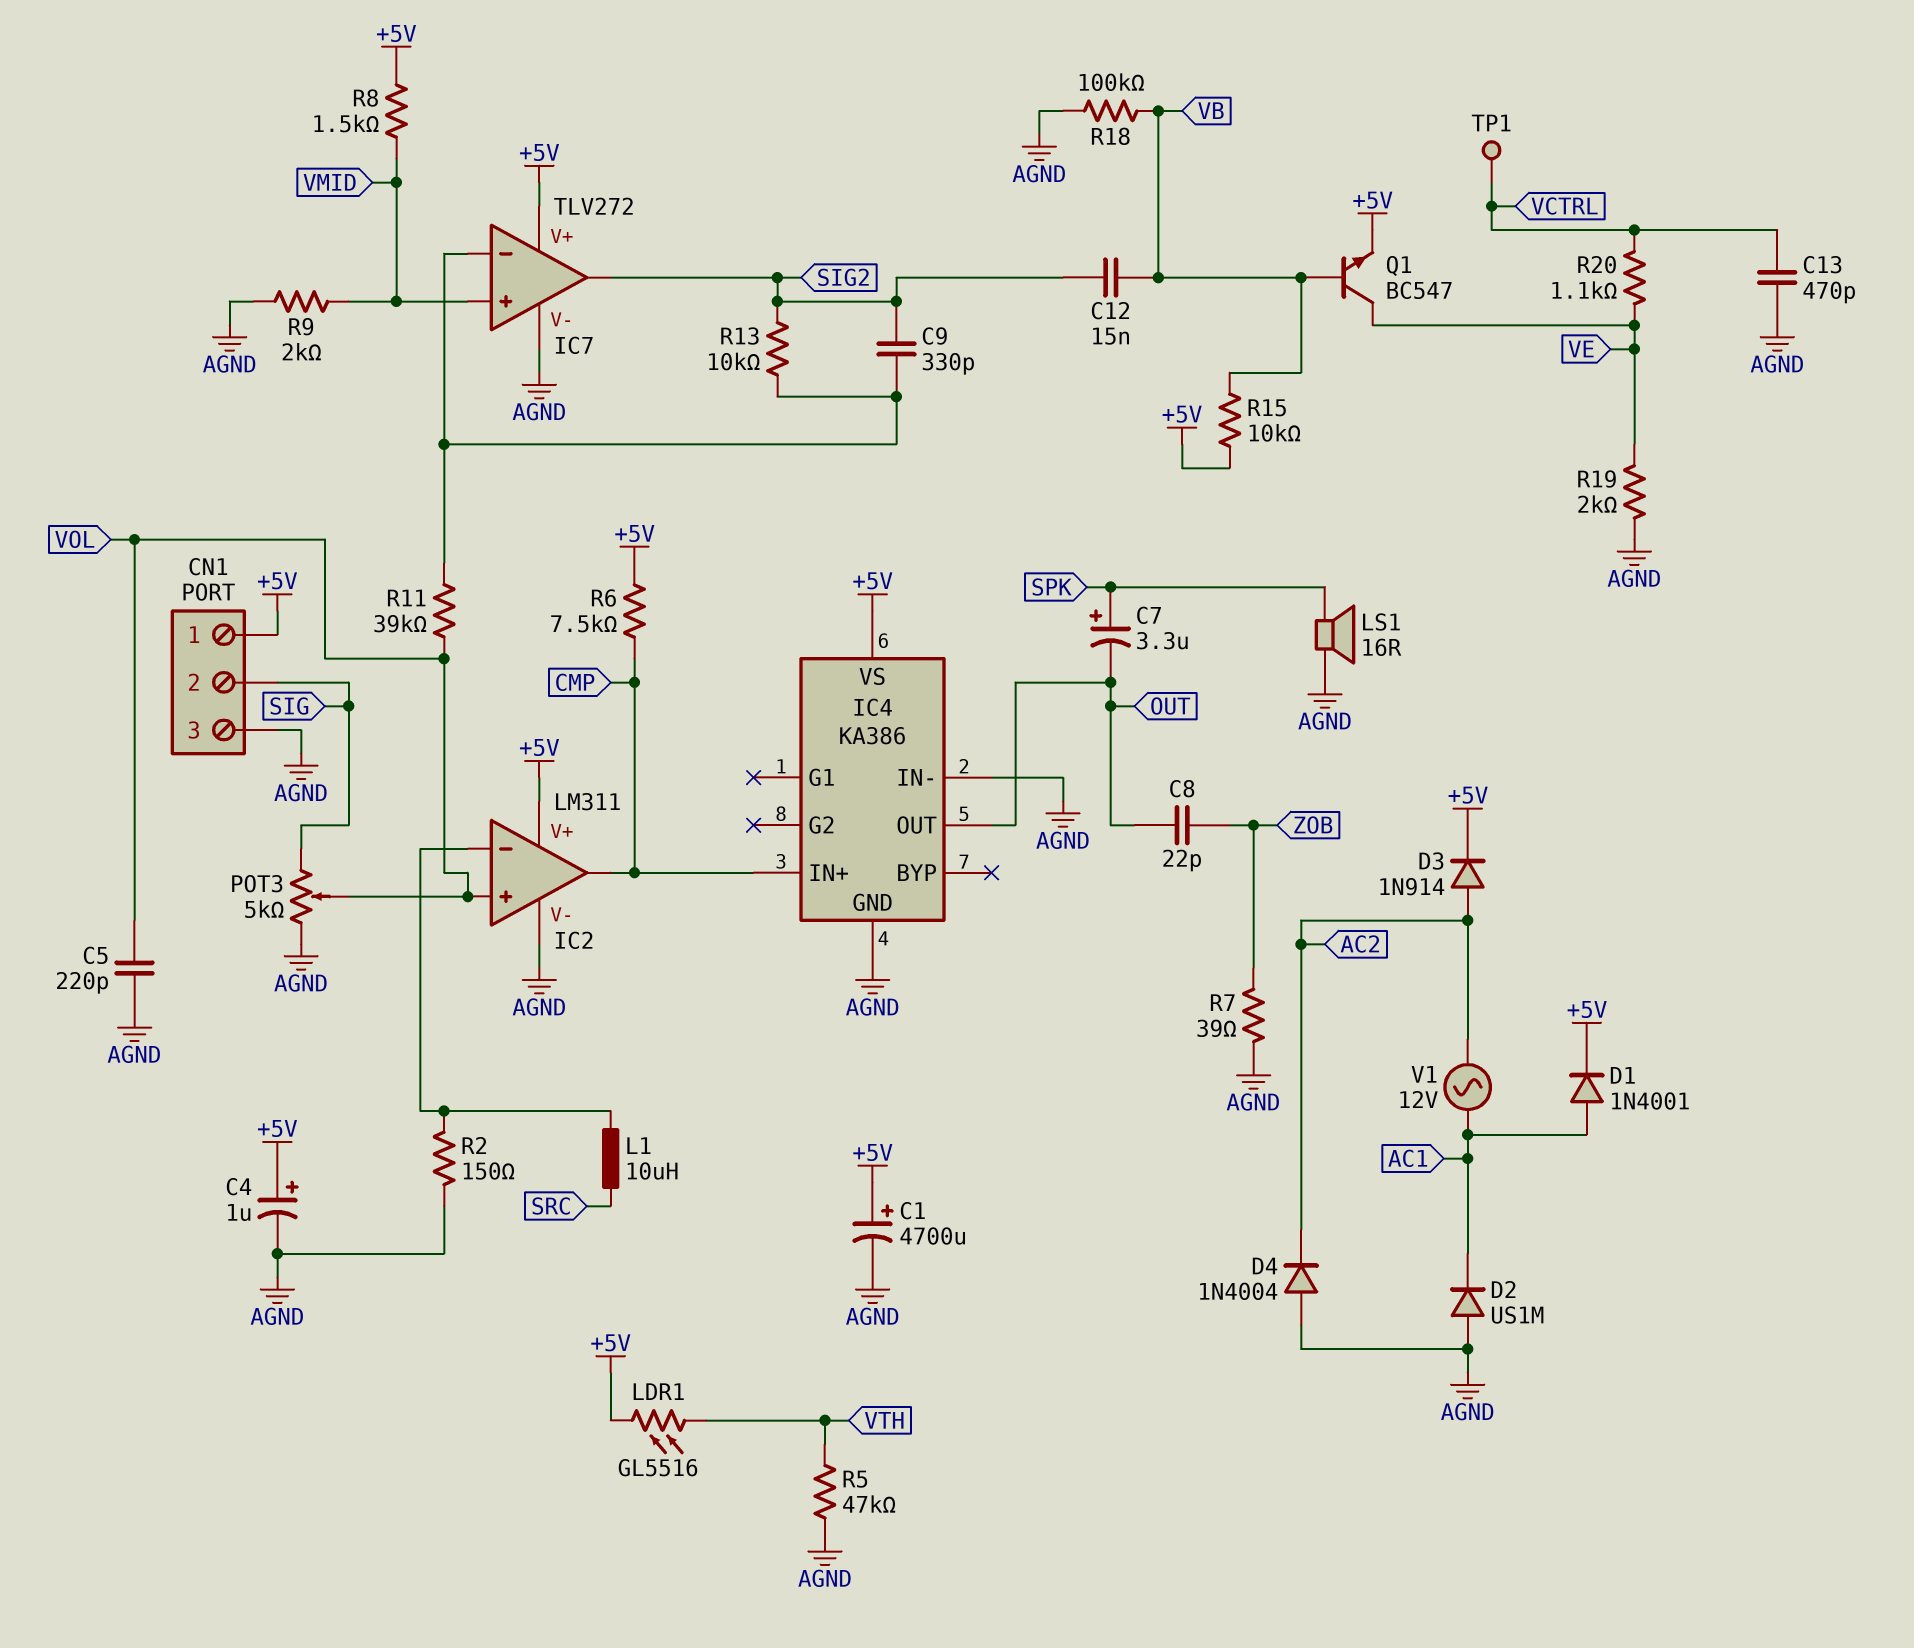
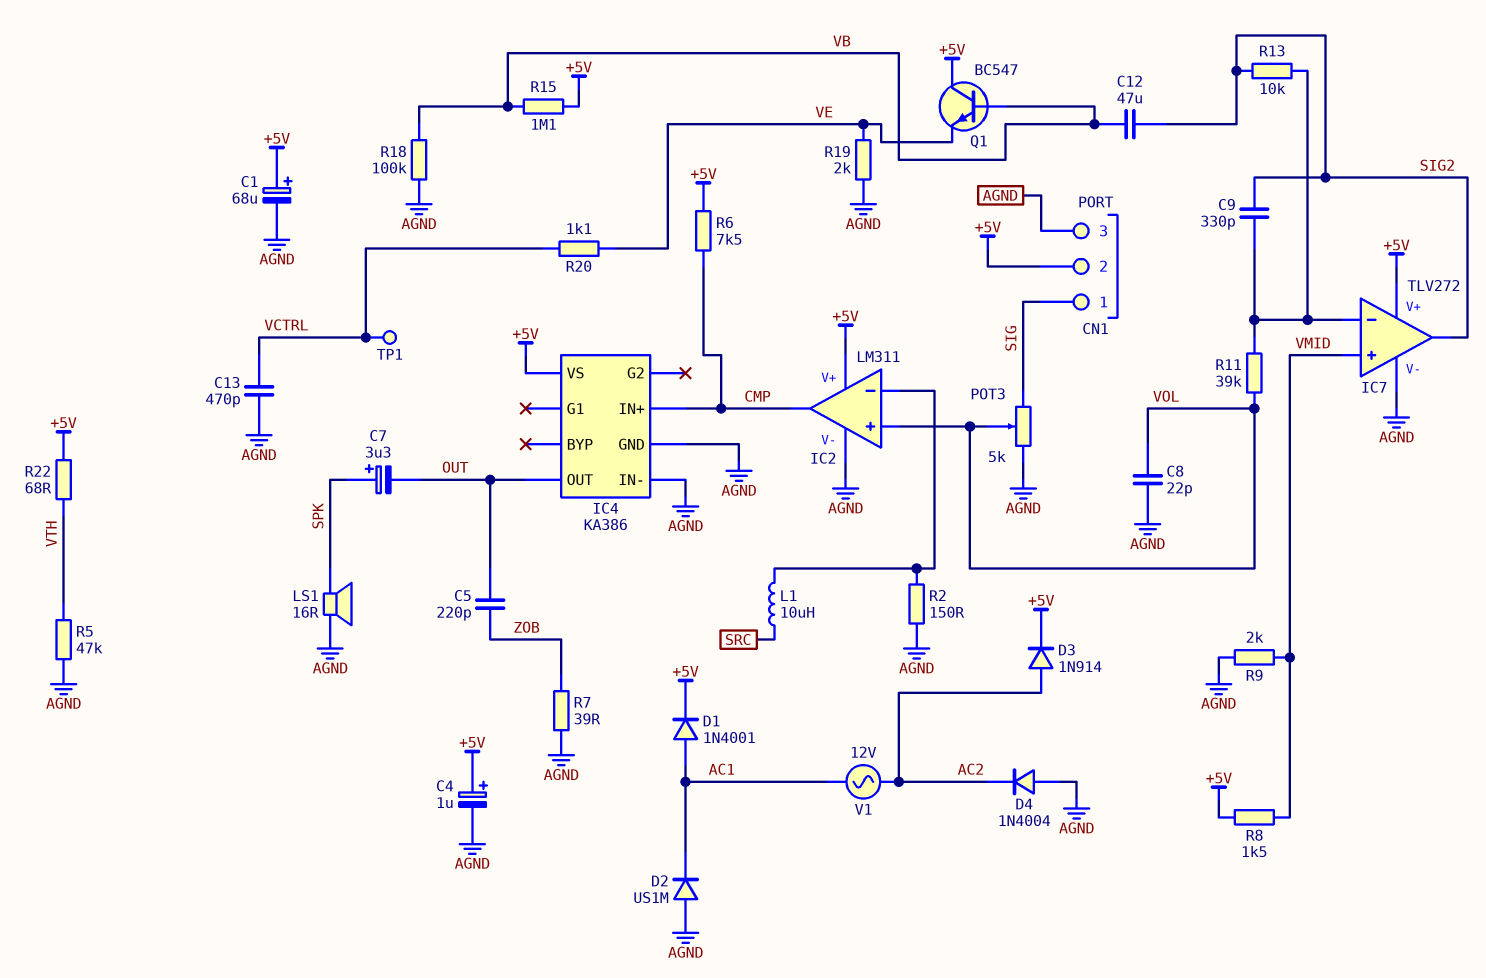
C1: 4700uF (plus +5V, minus AGND) -> 68uF (plus +5V, minus AGND)
C5: 220pF (AGND, VOL) -> 220pF (OUT, ZOB)
C8: 22pF (OUT, ZOB) -> 22pF (AGND, VOL)
C12: 15nF (SIG2, VB) -> 47uF (SIG2, VB)
CN1 pin 1: +5V -> SIG
CN1 pin 2: SIG -> +5V
LDR1: GL5516 (+5V, VTH) -> none
Q1: NPN BC547 (B VB, C VE, E +5V) -> NPN BC547 (B VB, C +5V, E VE)
R15: 10k (+5V, VB) -> 1.1M (+5V, VB)
R22: none -> 68 (+5V, VTH)

